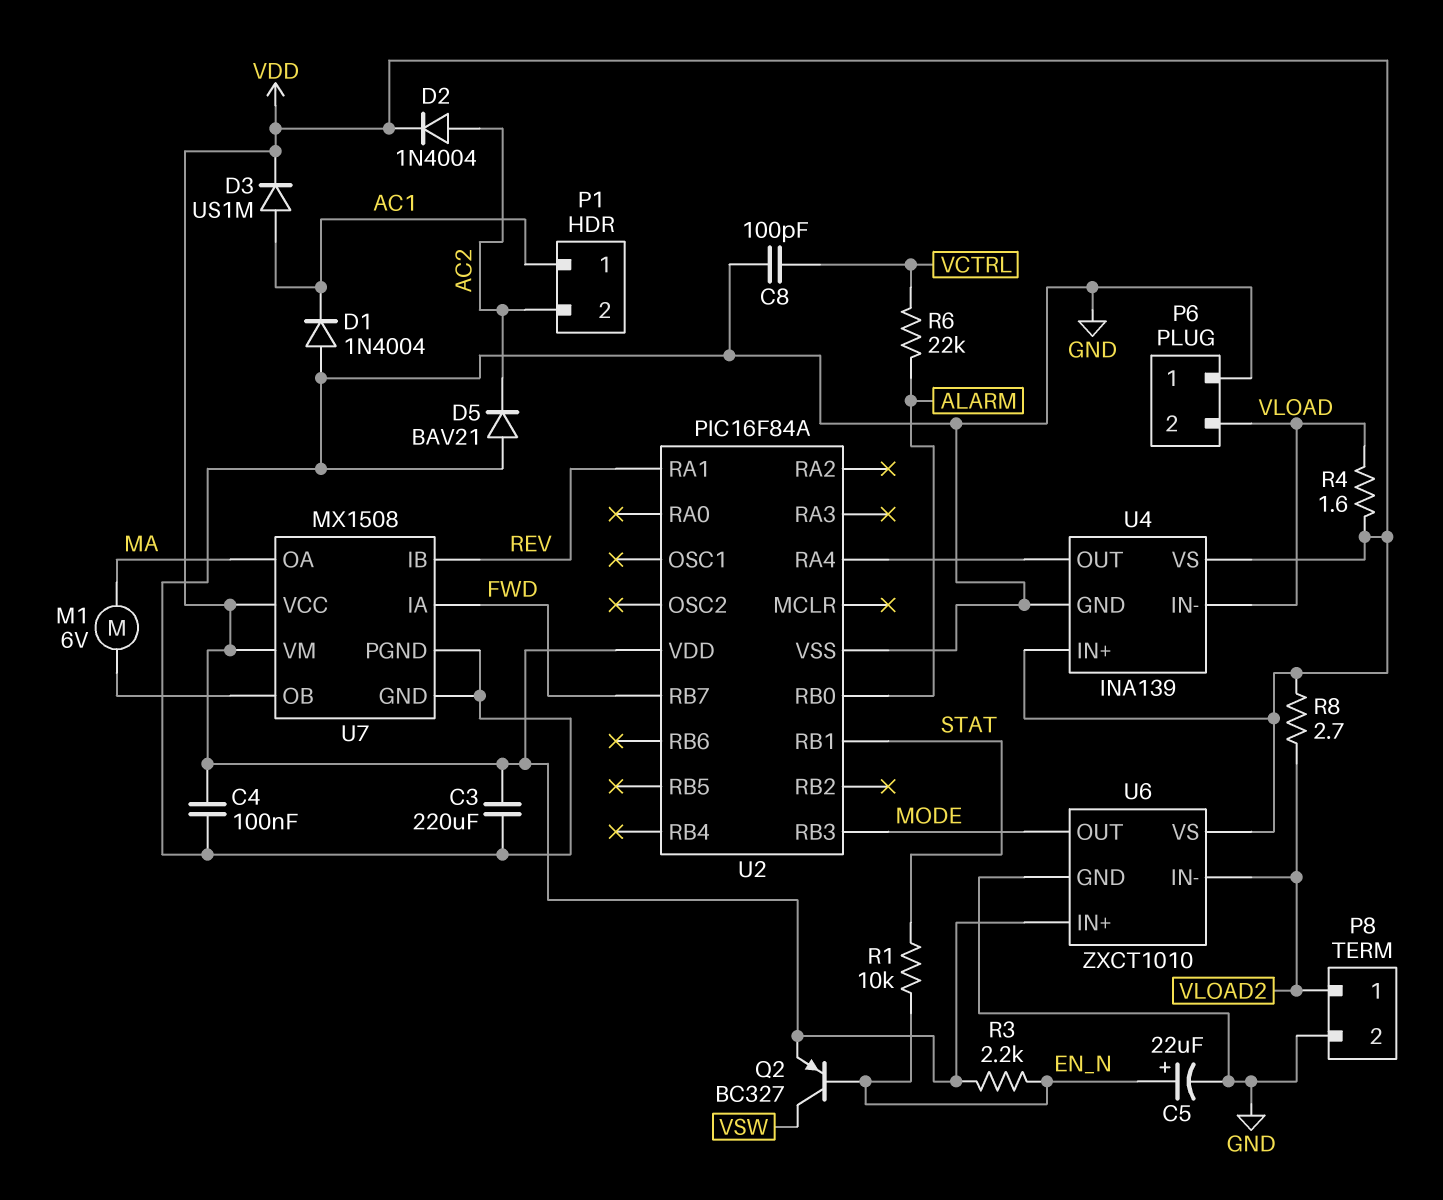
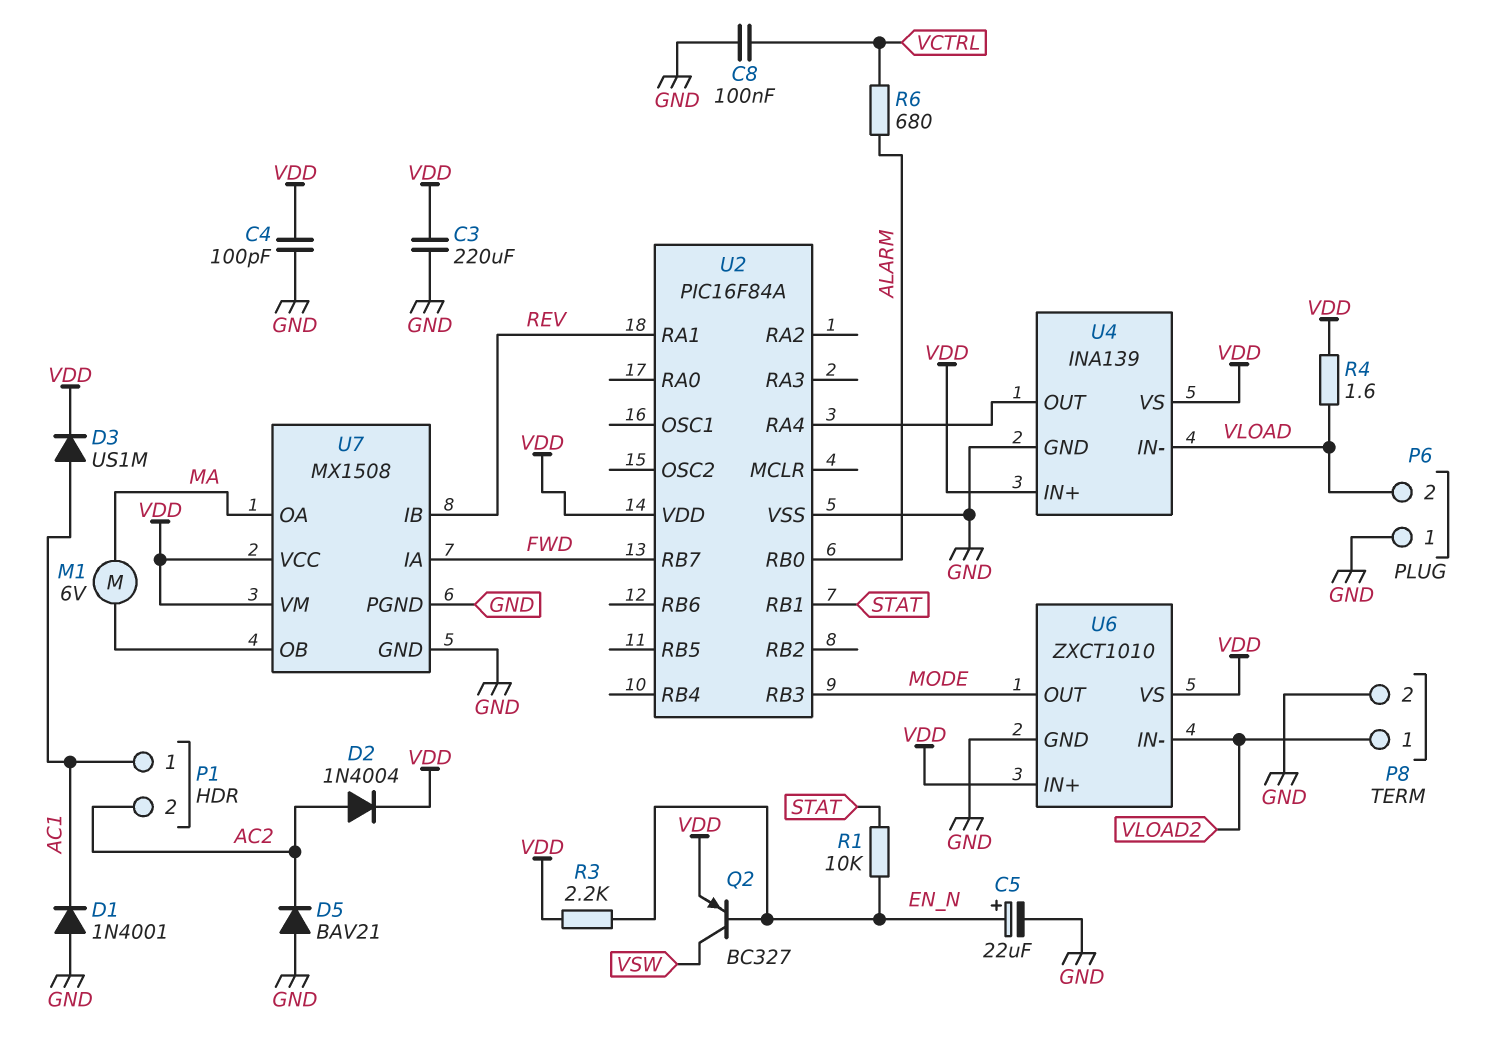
C4: 100nF (GND, VDD) -> 100pF (GND, VDD)
C8: 100pF (GND, VCTRL) -> 100nF (GND, VCTRL)
D1: diode 1N4004 (A GND, K AC1) -> diode 1N4001 (A GND, K AC1)
R6: 22k (ALARM, VCTRL) -> 680 (ALARM, VCTRL)
R8: 2.7 (VDD, VLOAD2) -> none

